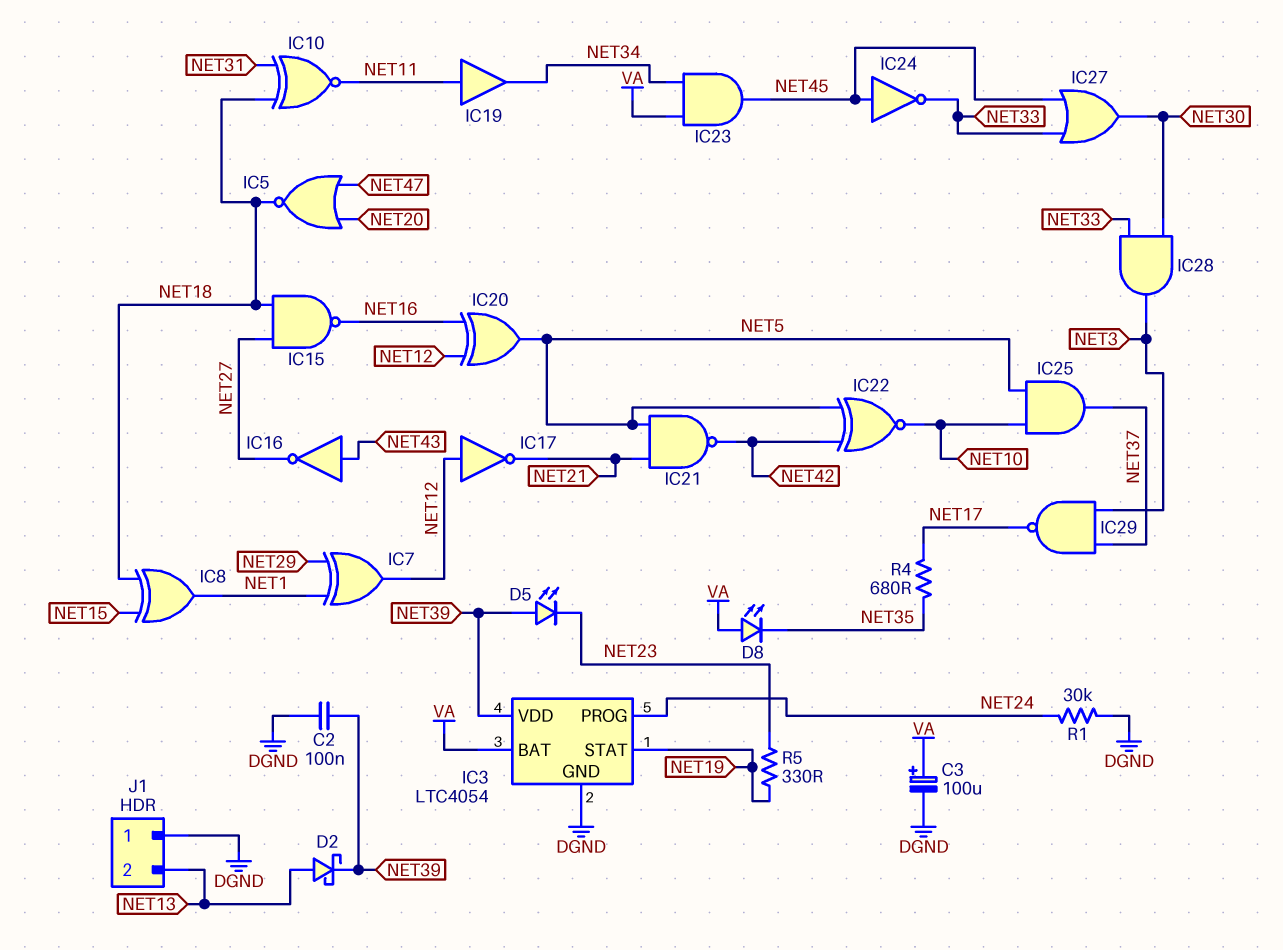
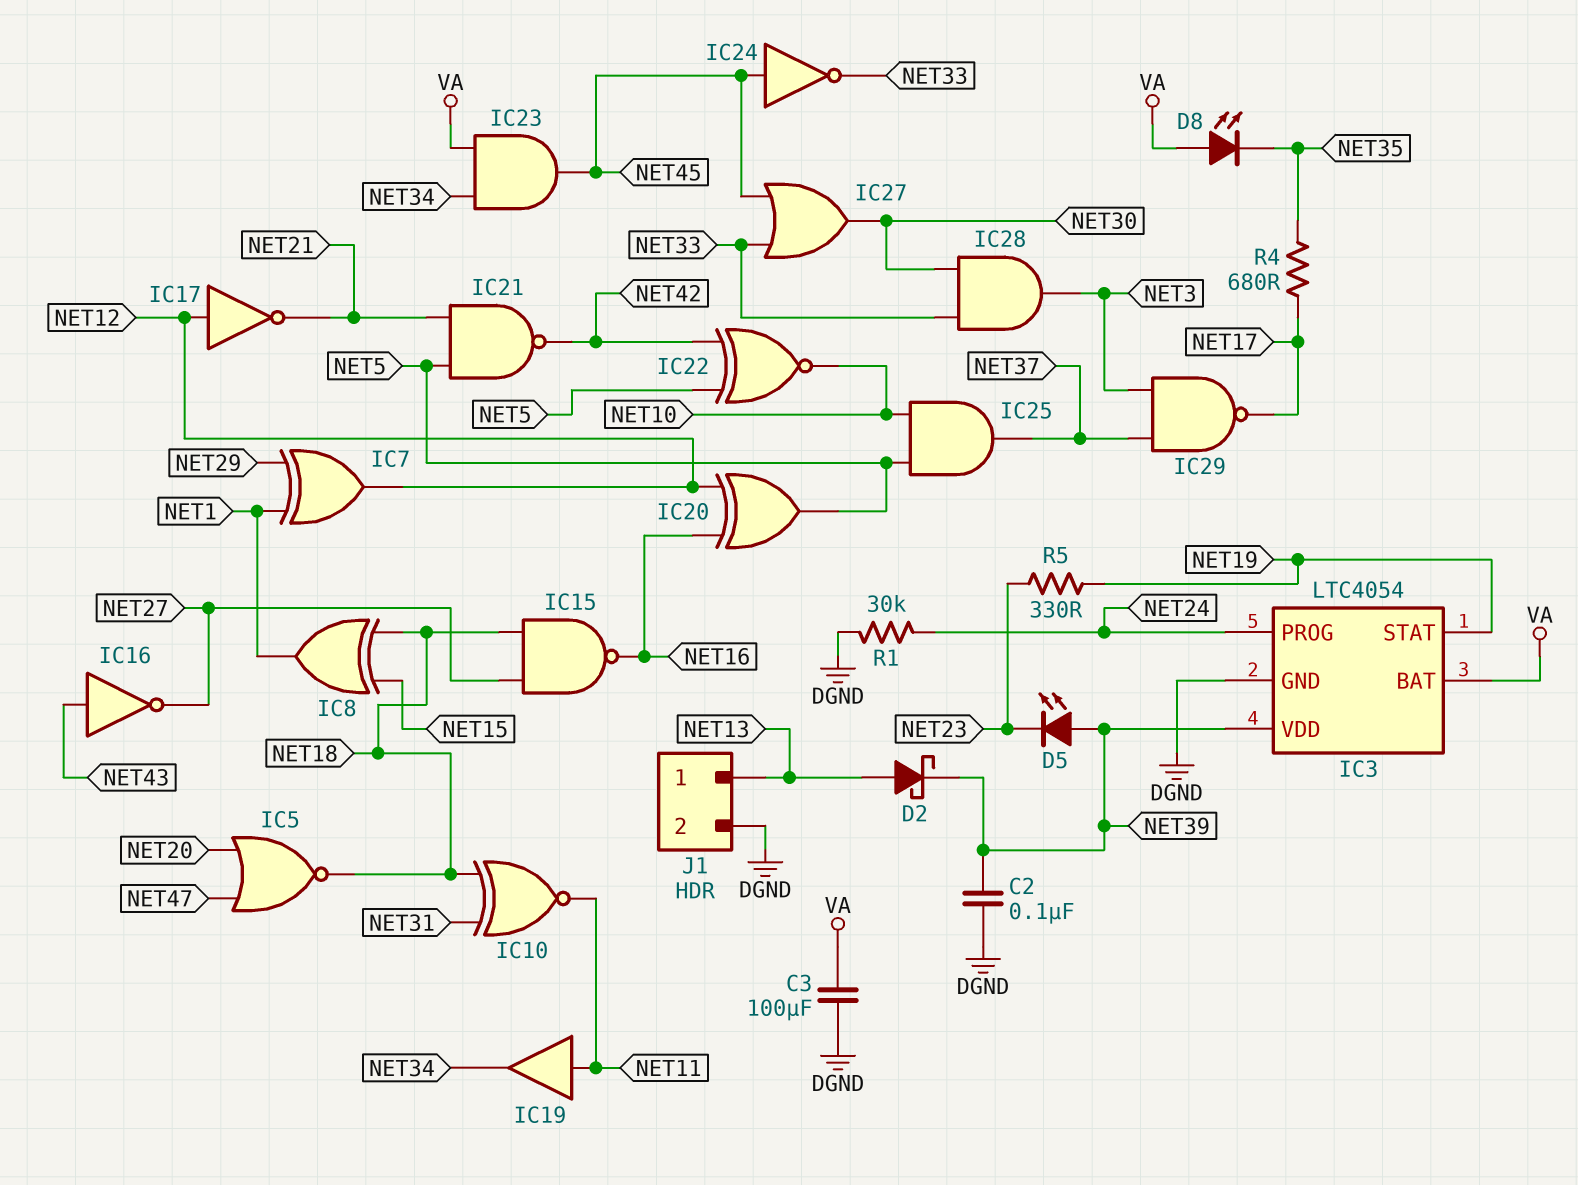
C3: 100uF (plus VA, minus DGND) -> 100uF (DGND, VA)
J1 pin 1: DGND -> NET13
J1 pin 2: NET13 -> DGND

